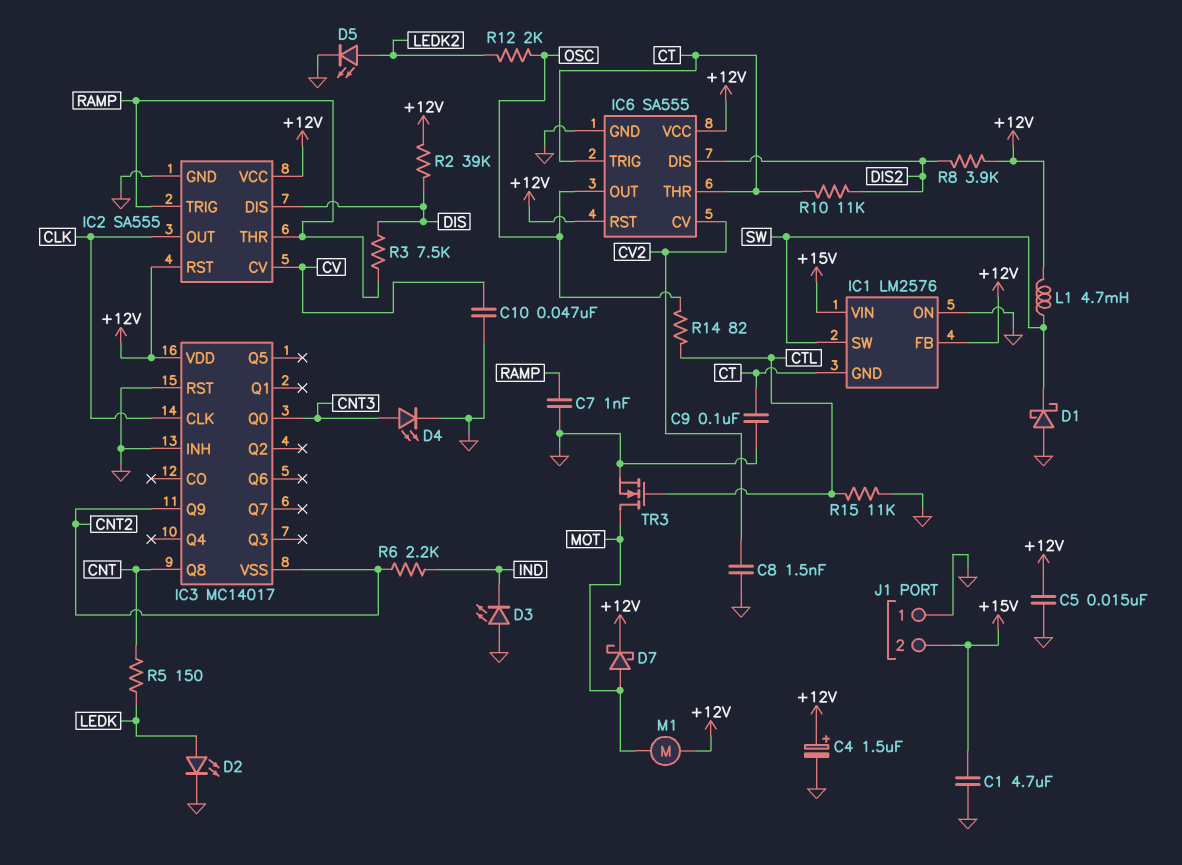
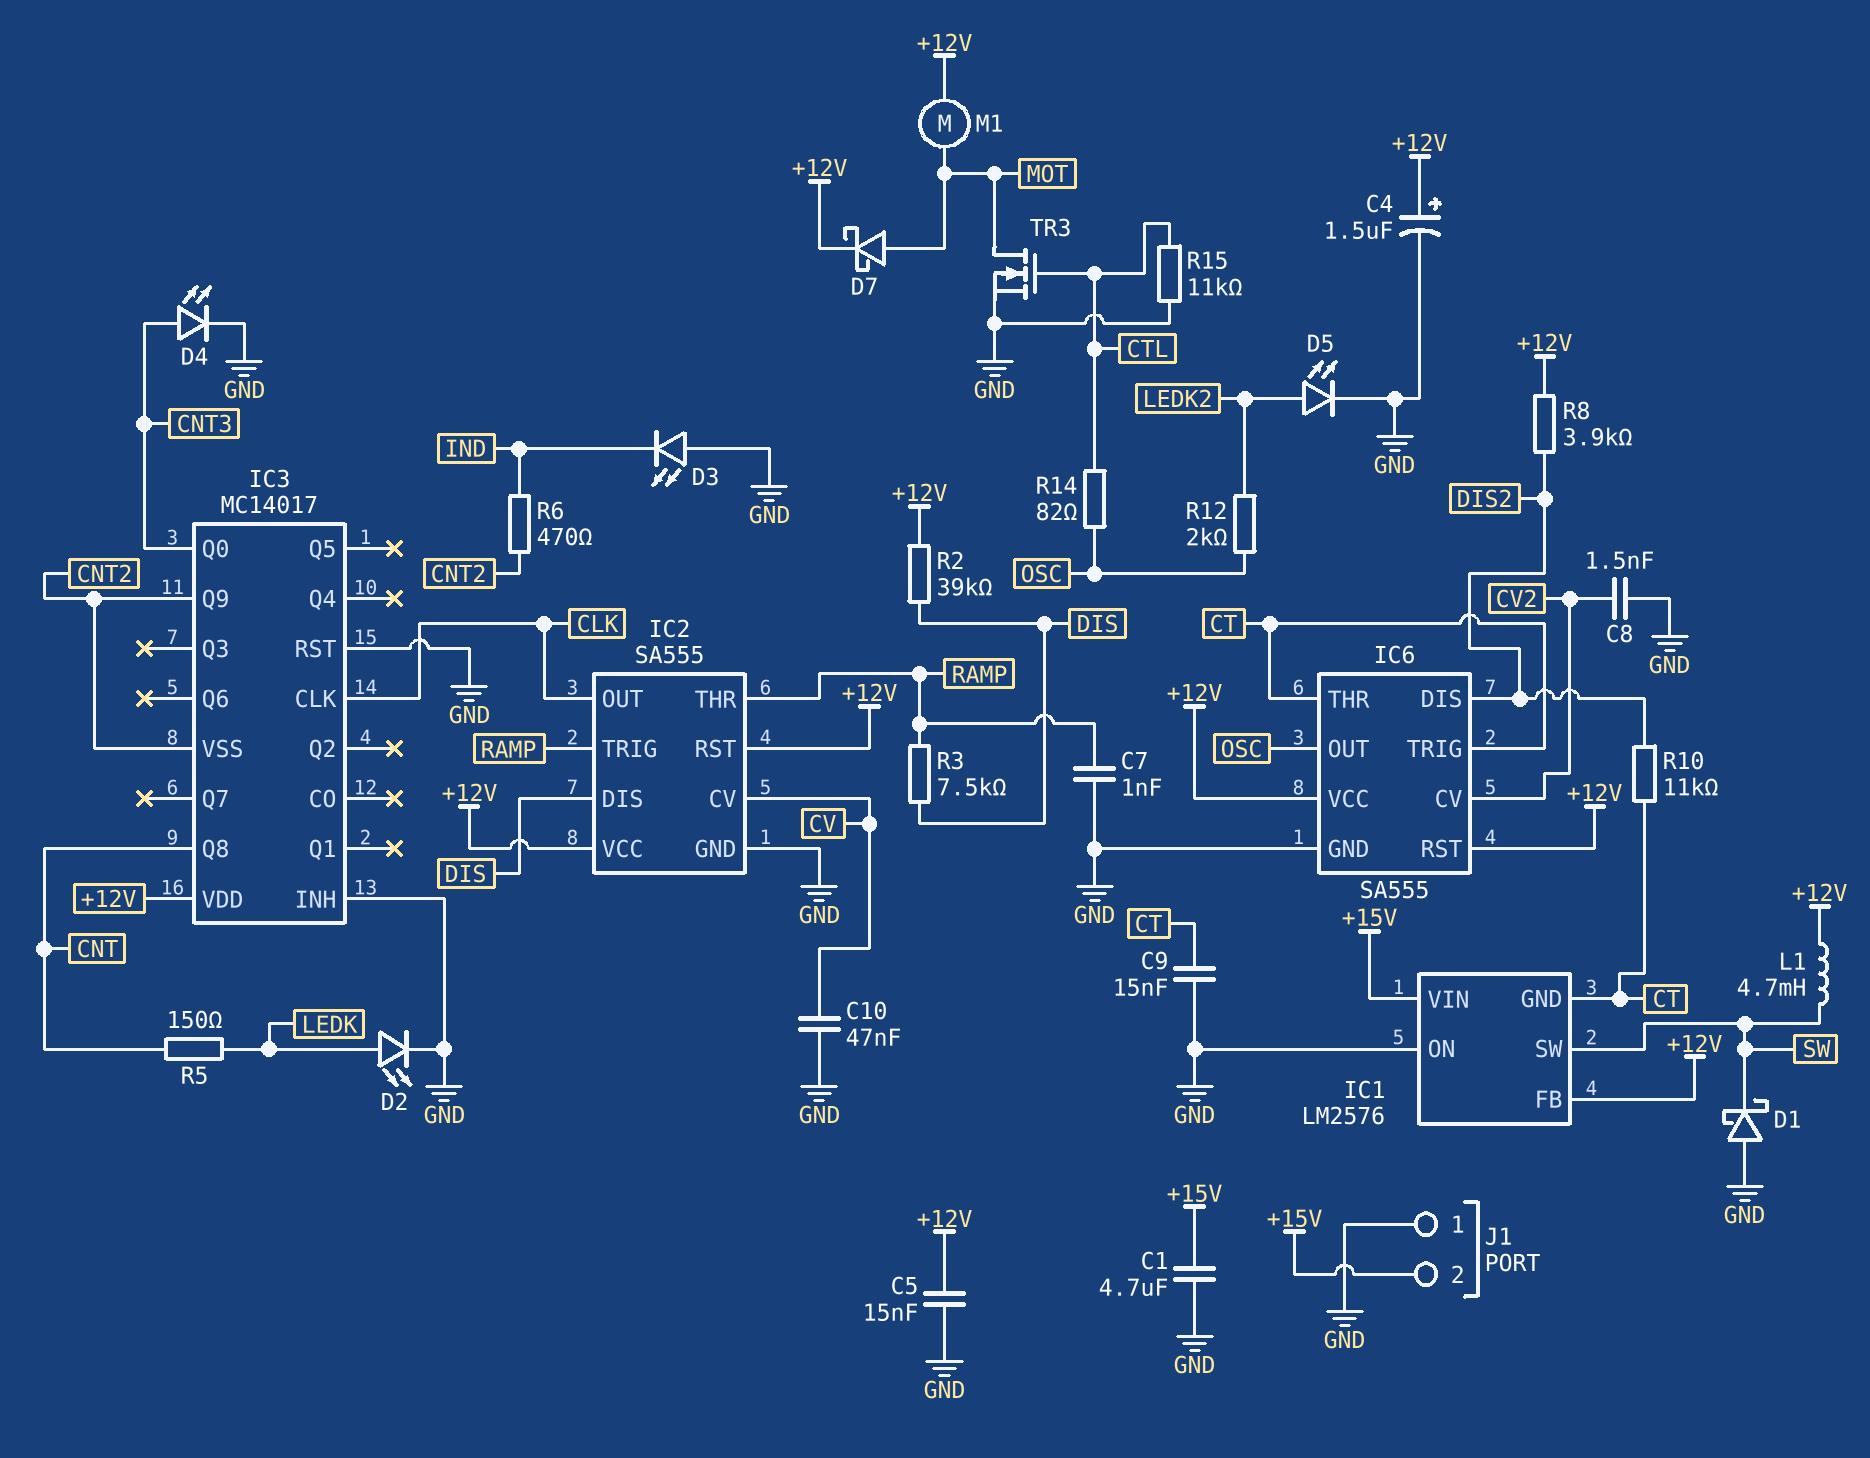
C9: 100nF (CT, GND) -> 15nF (CT, GND)
R6: 2.2k (CNT2, IND) -> 470 (CNT2, IND)

